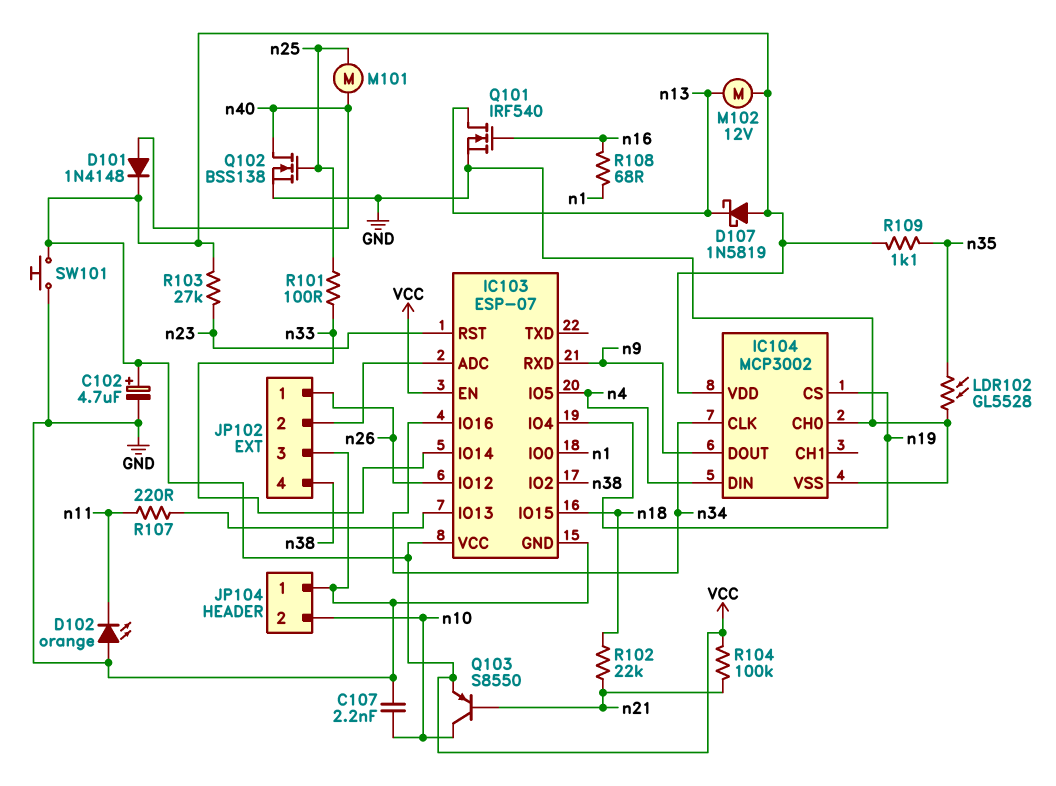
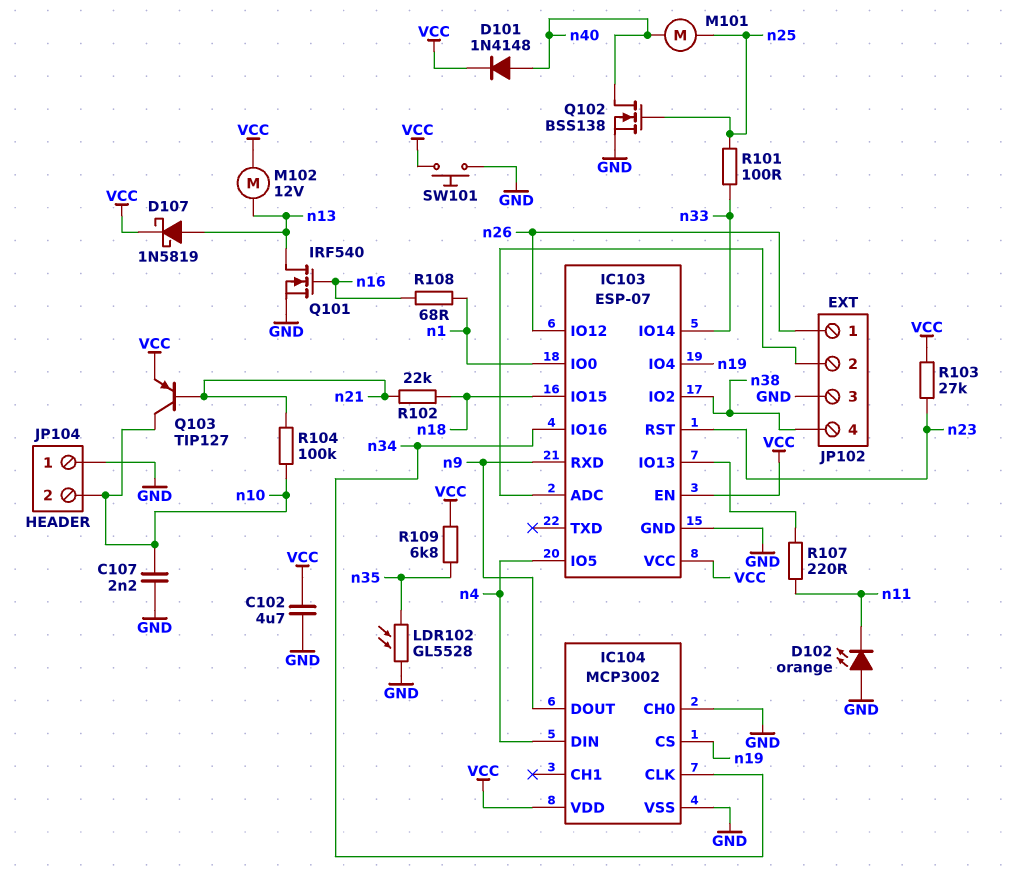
C102: 4.7uF (plus VCC, minus GND) -> 4.7uF (GND, VCC)
D107: schottky 1N5819 (A VCC, K n13) -> schottky 1N5819 (A n13, K VCC)
Q103: PNP S8550 (B n21, C n10, E VCC) -> PNP TIP127 (B n21, C n10, E VCC)
R104: 100k (VCC, n21) -> 100k (n10, n21)
R109: 1.1k (VCC, n35) -> 6.8k (VCC, n35)

